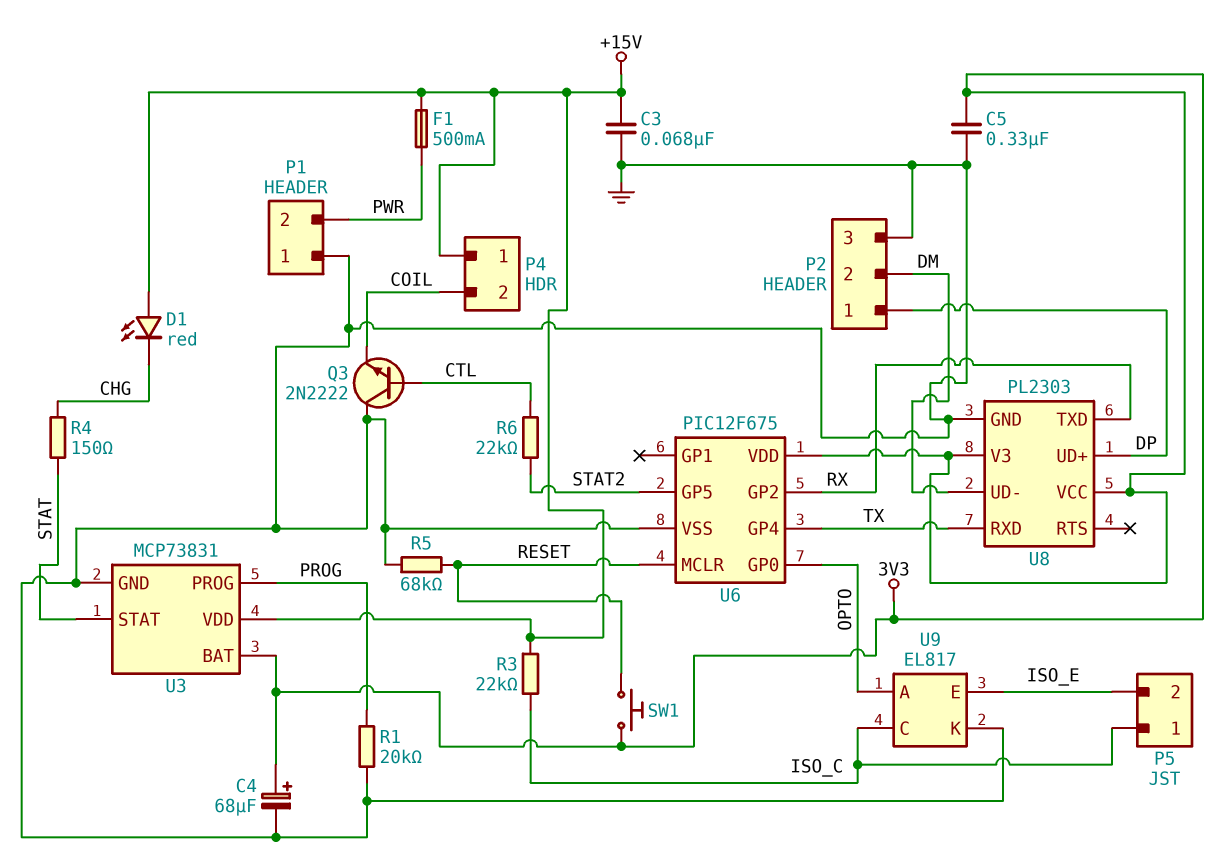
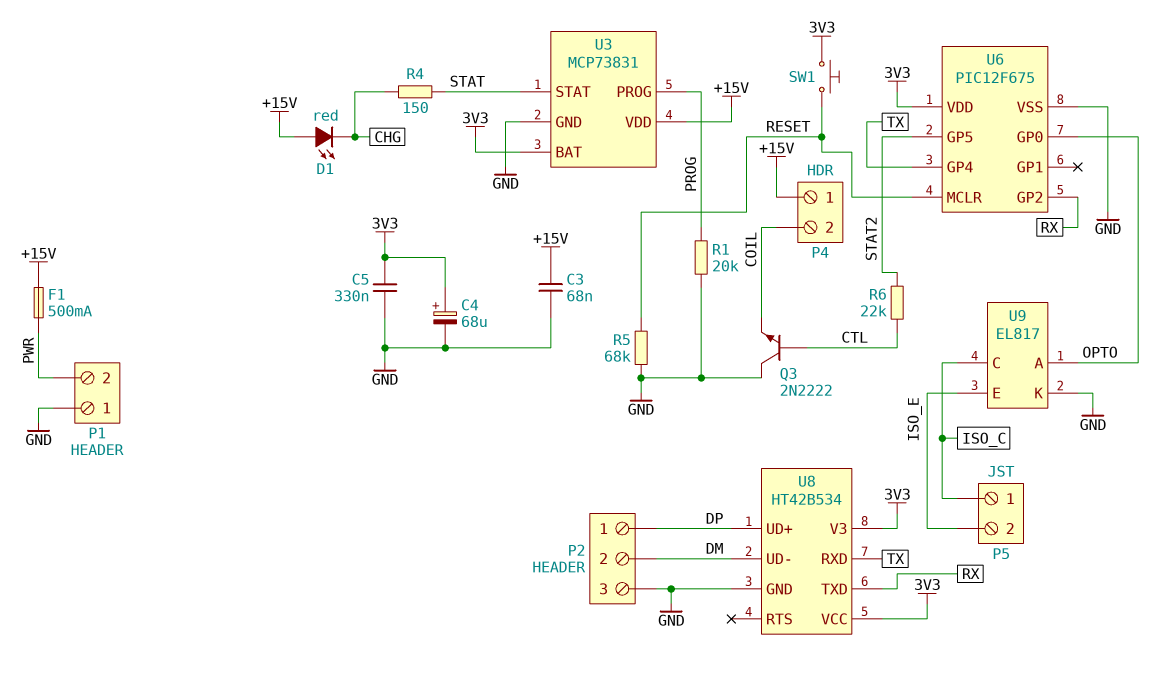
R3: 22k (+15V, ISO_C) -> none
U8: PL2303 -> HT42B534

